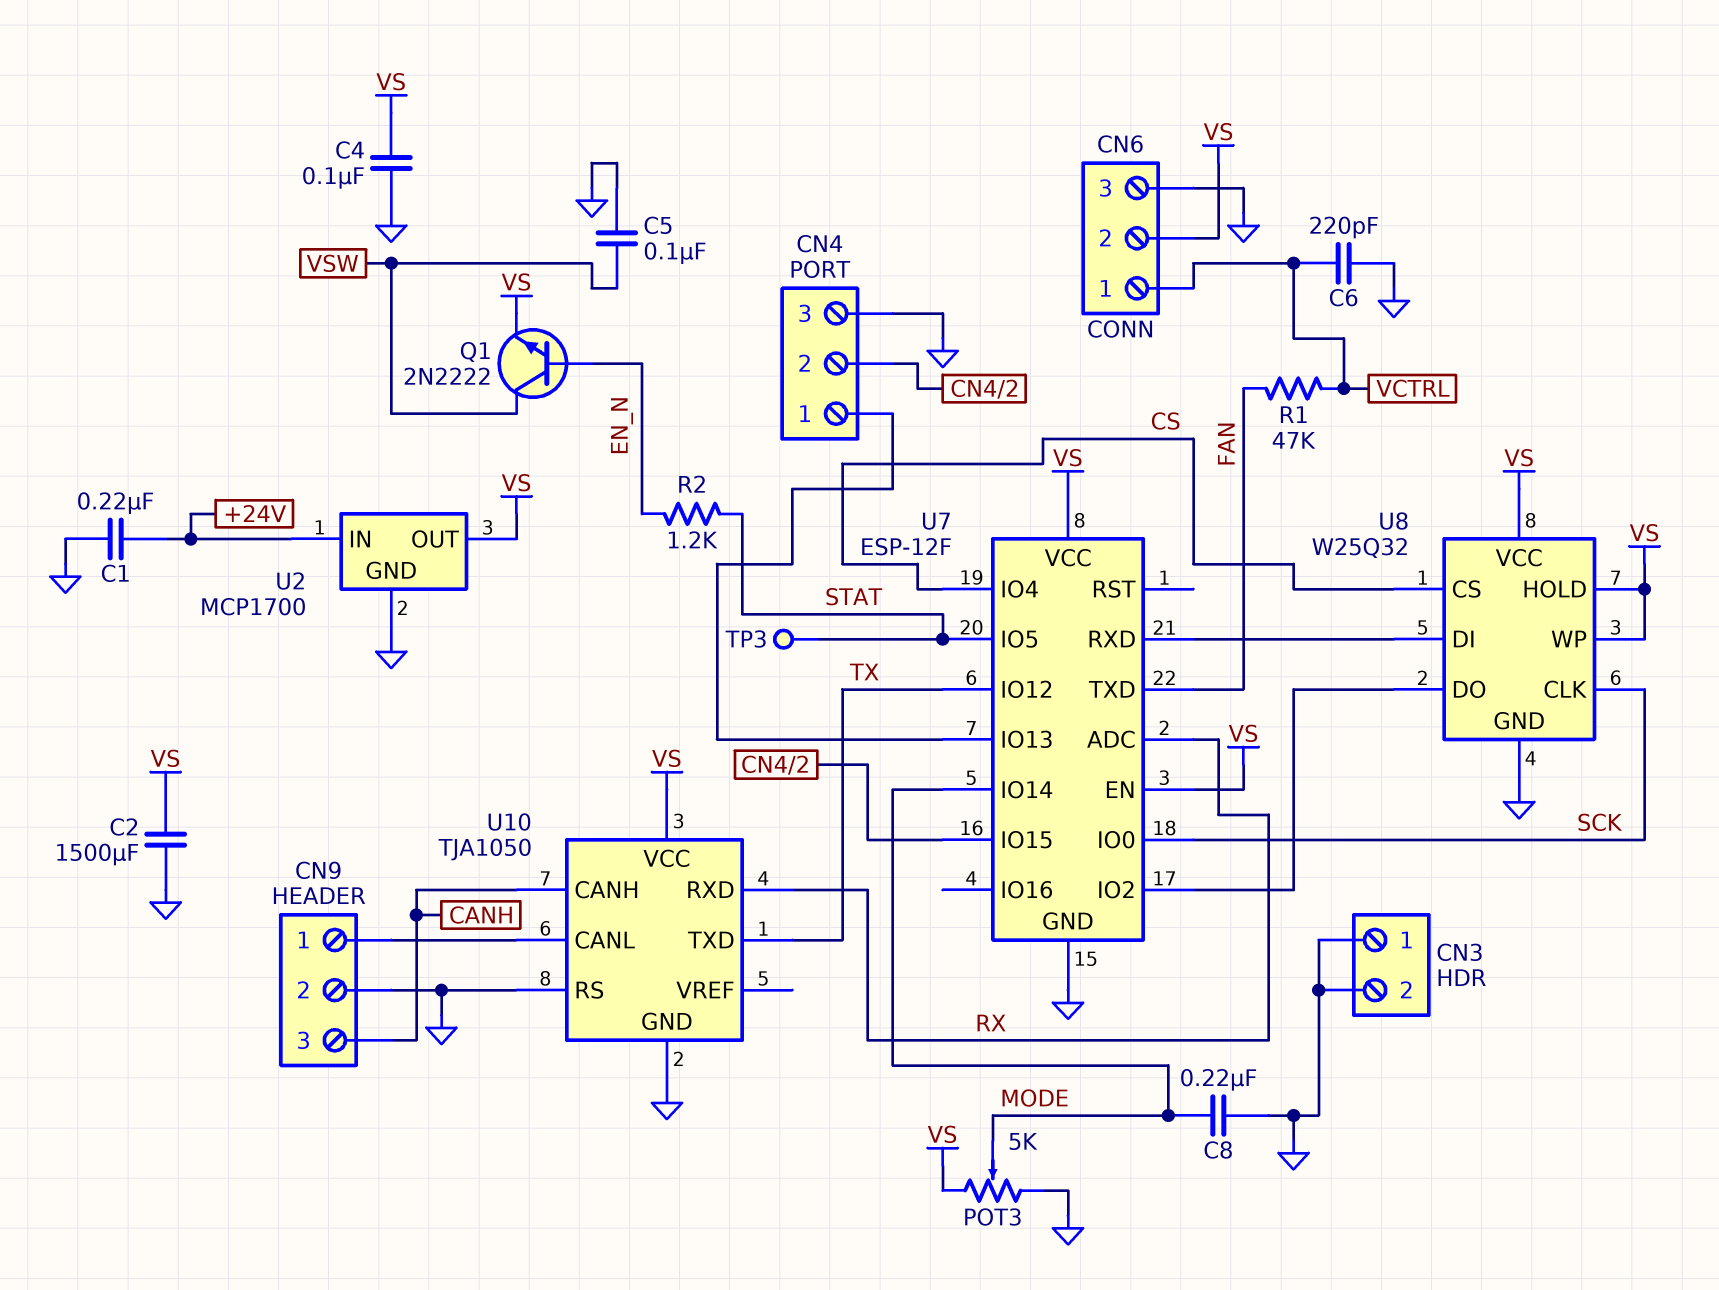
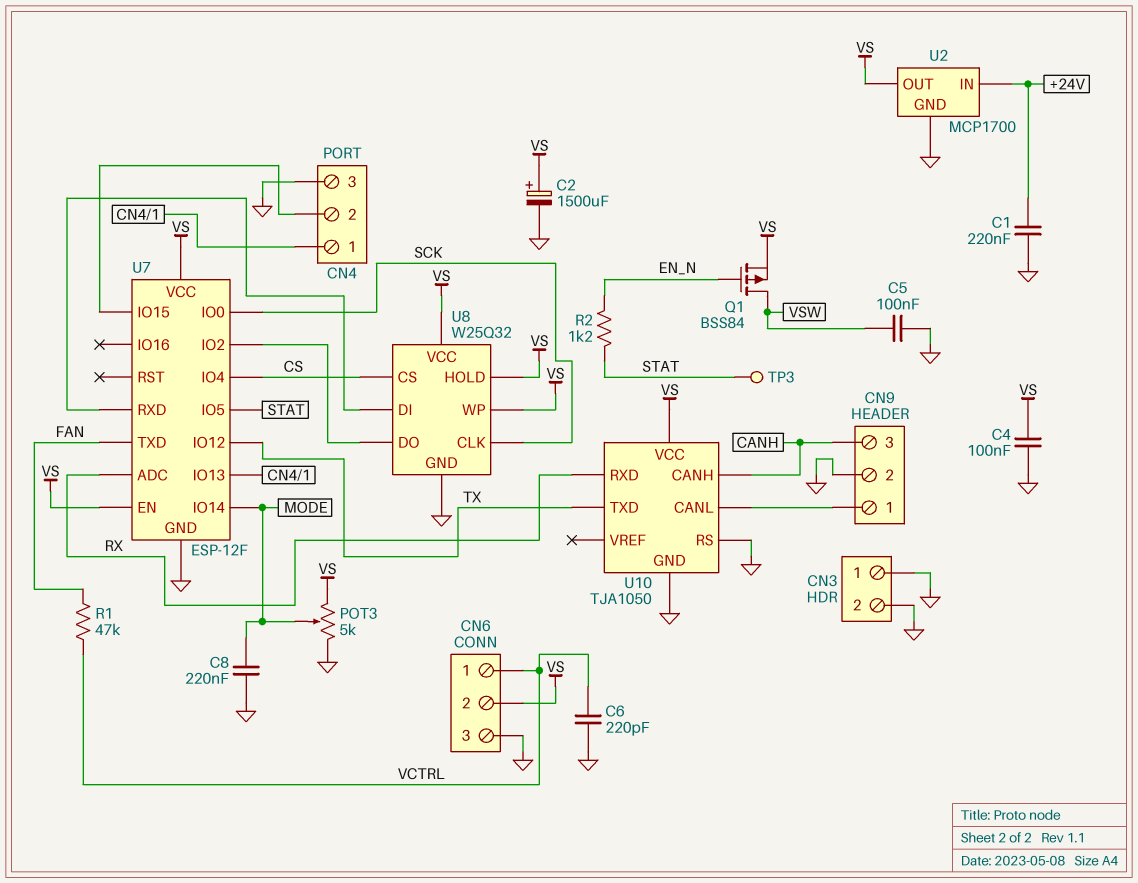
C2: 1500uF (GND, VS) -> 1500uF (plus VS, minus GND)
Q1: NPN 2N2222 (B EN_N, C VSW, E VS) -> PMOS BSS84 (G EN_N, D VSW, S VS)

